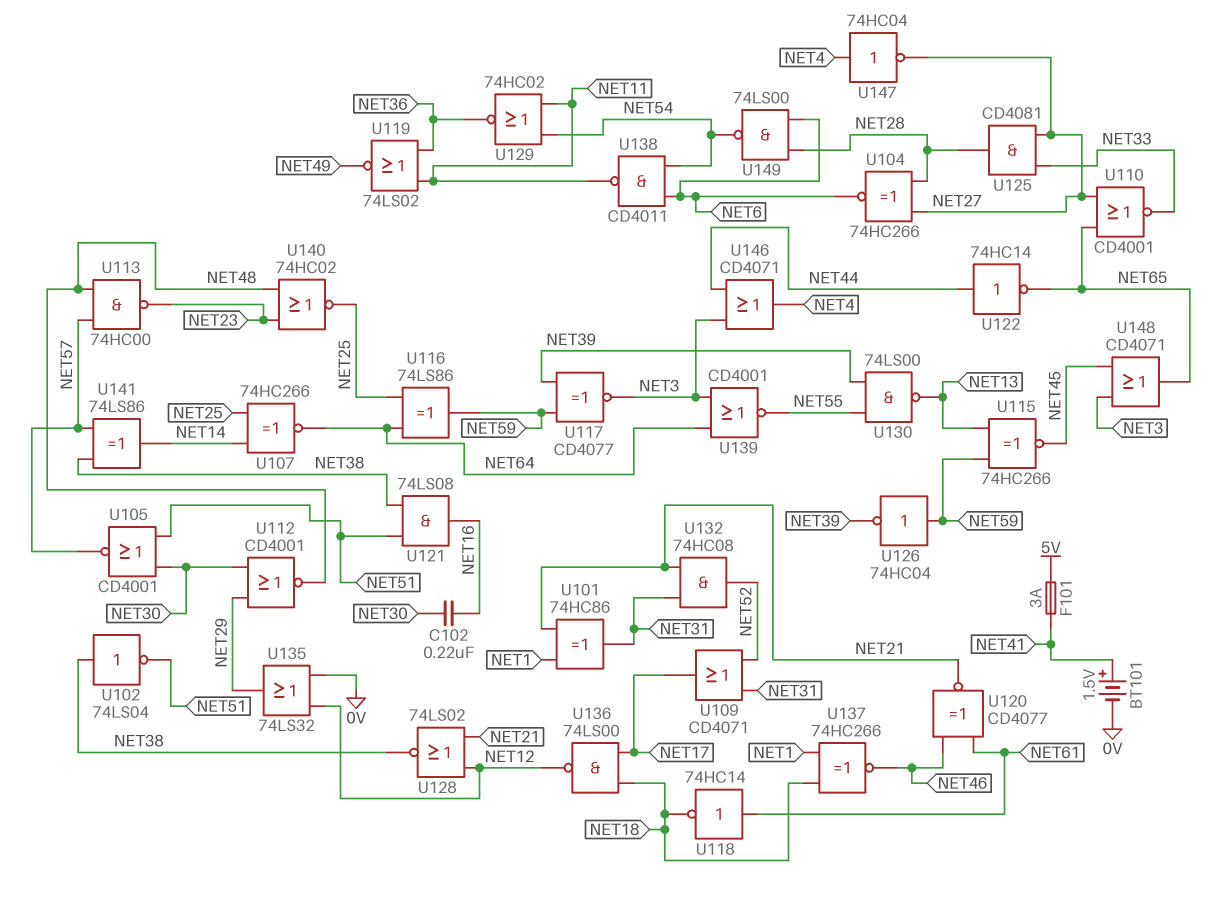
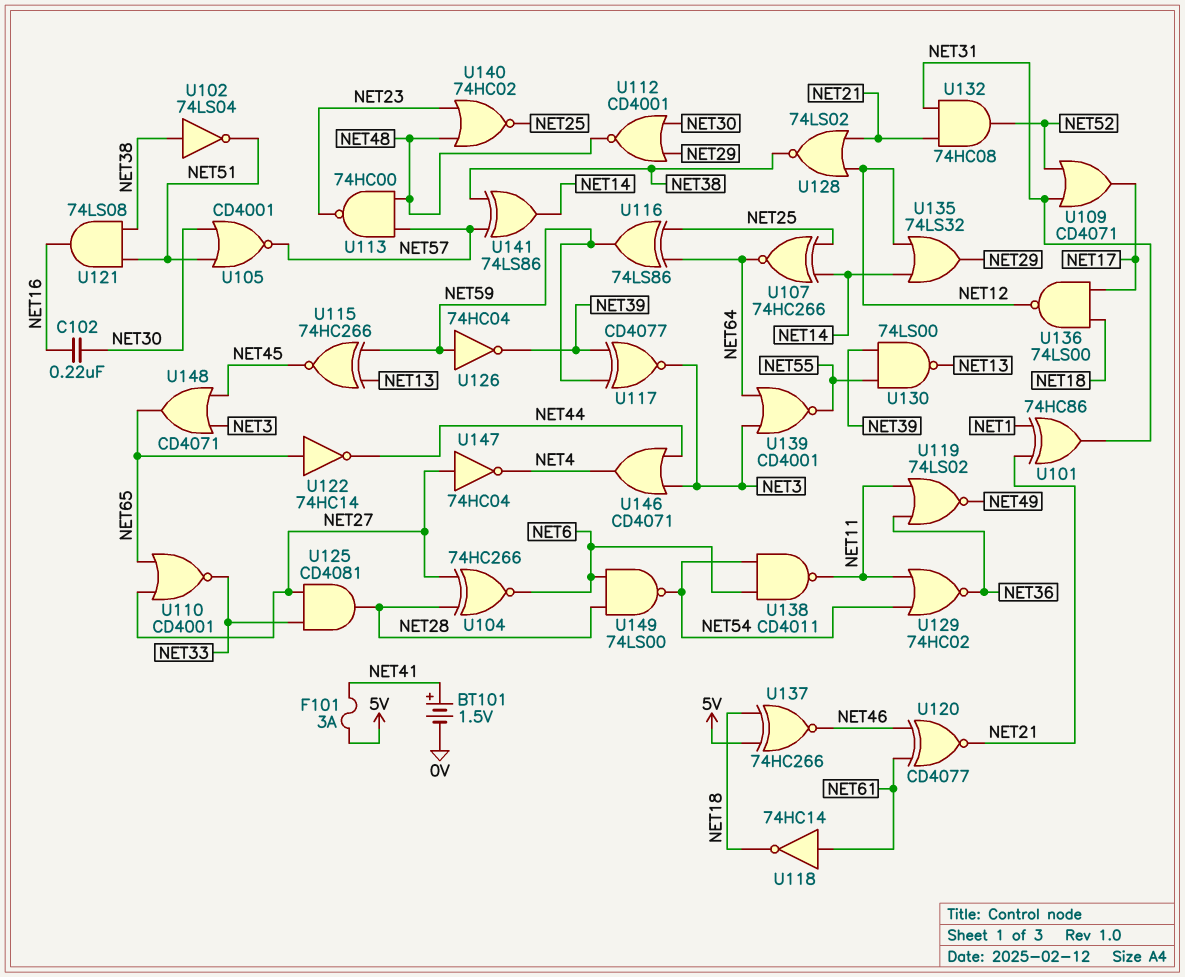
U122: NOT 74HC14 (in NET44, out NET65) -> NOT 74HC14 (in NET65, out NET44)
U135: OR 74LS32 (in 0V, in NET12, out NET29) -> OR 74LS32 (in NET12, in NET14, out NET29)
U137: XNOR 74HC266 (in NET1, in NET18, out NET46) -> XNOR 74HC266 (in 5V, in NET18, out NET46)
U147: NOT 74HC04 (in NET4, out NET27) -> NOT 74HC04 (in NET27, out NET4)

